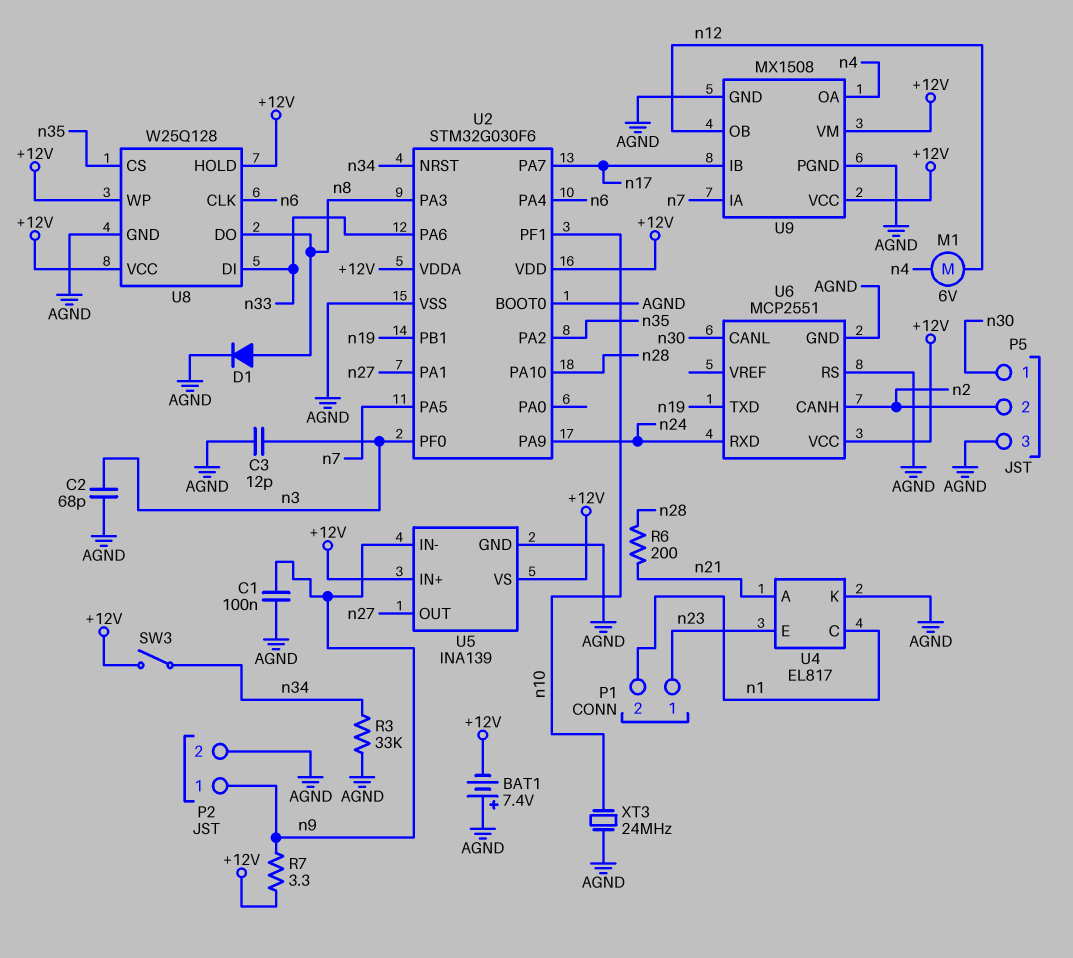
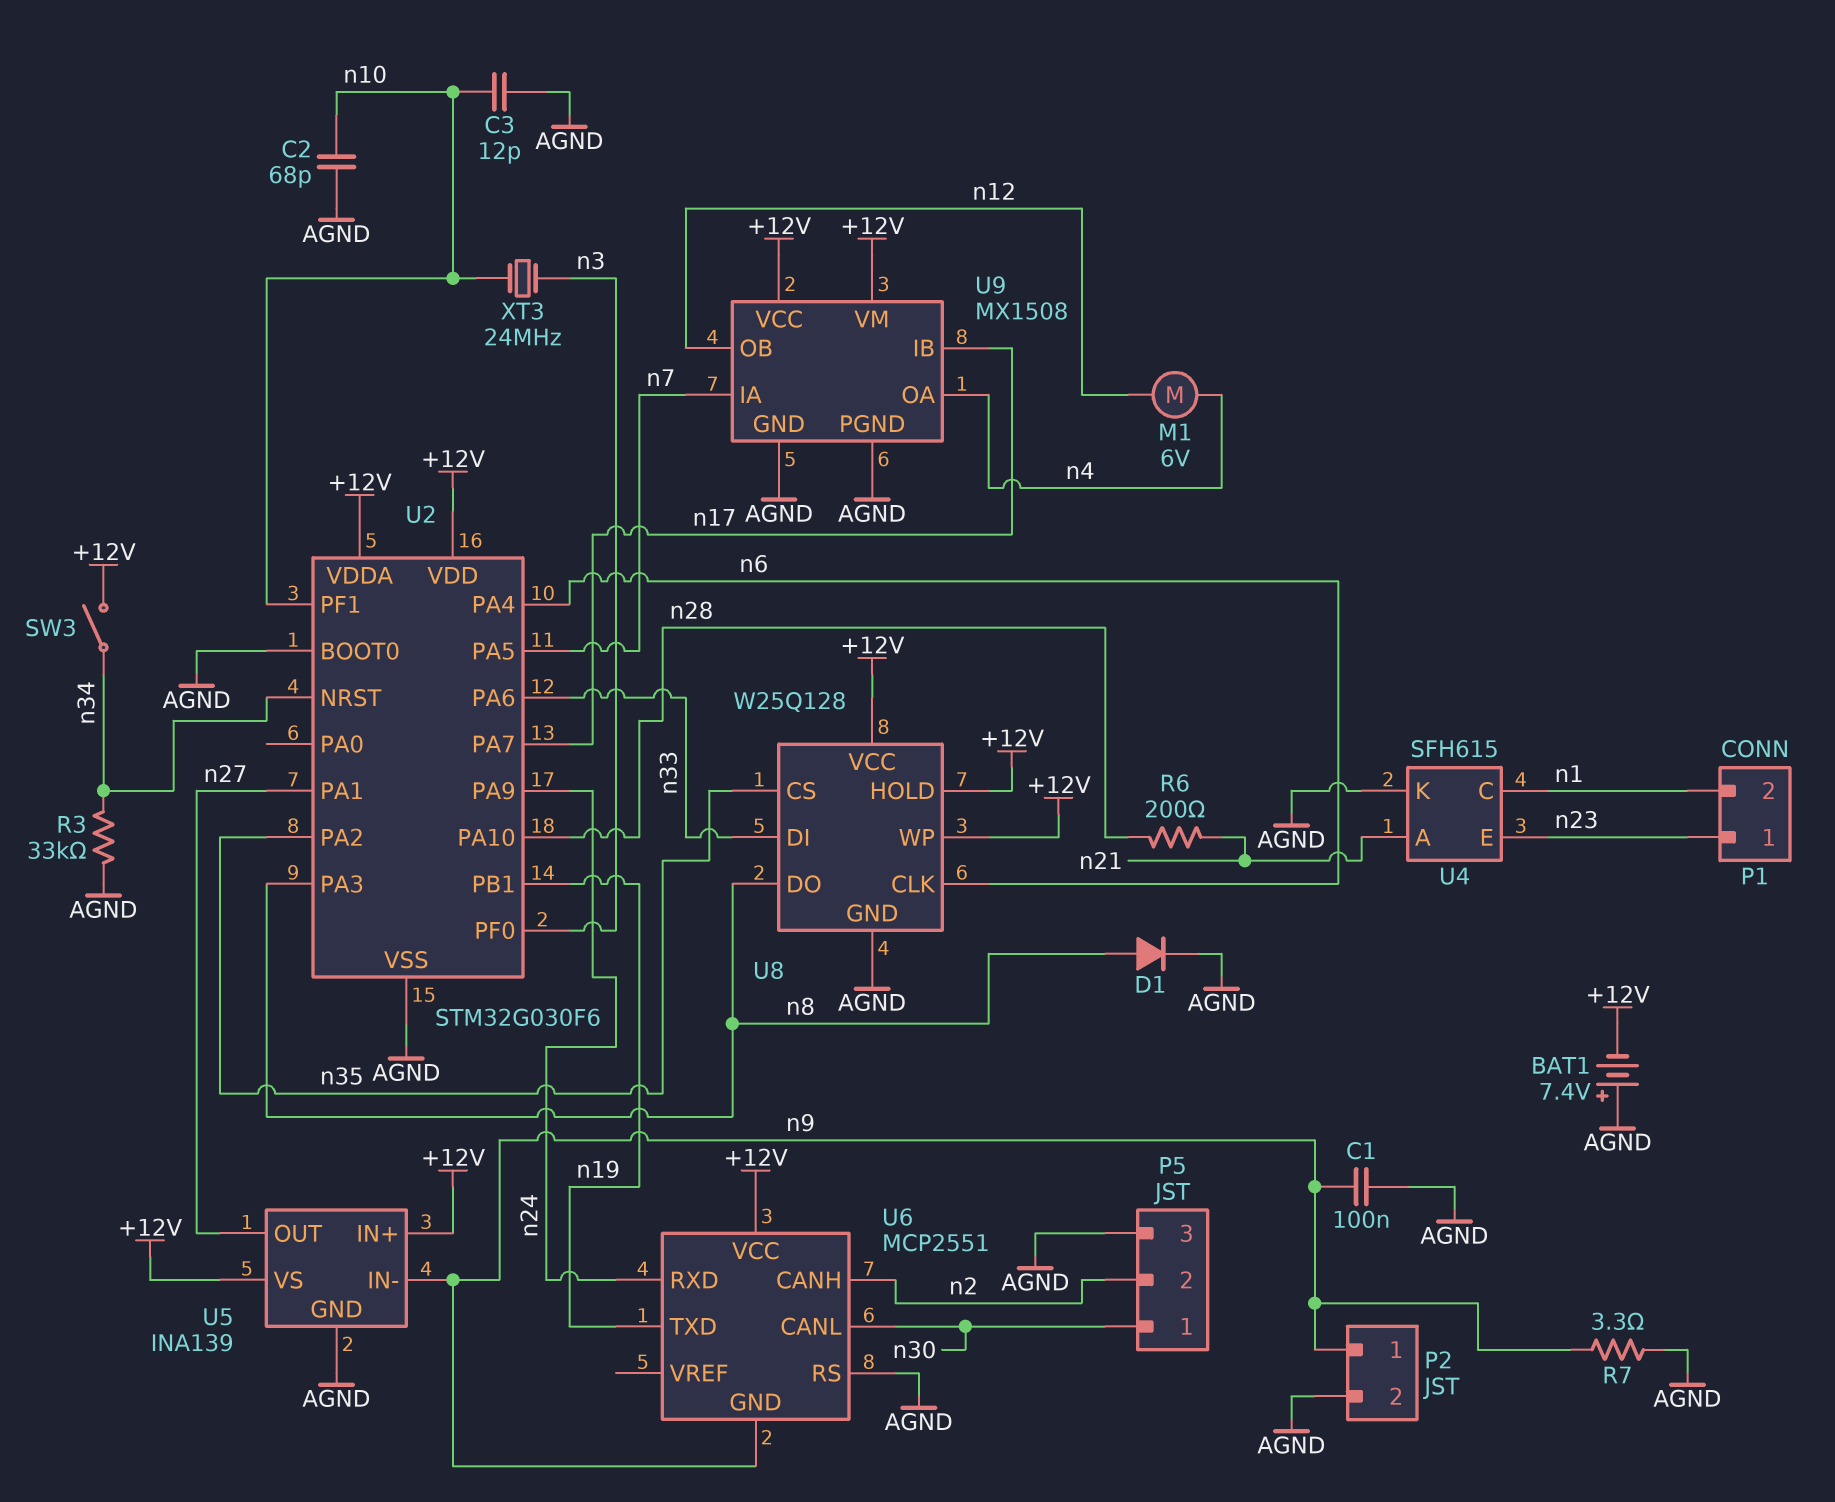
C2: 68pF (AGND, n3) -> 68pF (AGND, n10)
C3: 12pF (AGND, n3) -> 12pF (AGND, n10)
R7: 3.3 (+12V, n9) -> 3.3 (AGND, n9)
U4: EL817 -> SFH615
U6 pin GND: AGND -> n9
XT3: 24MHz (AGND, n10) -> 24MHz (n3, n10)

